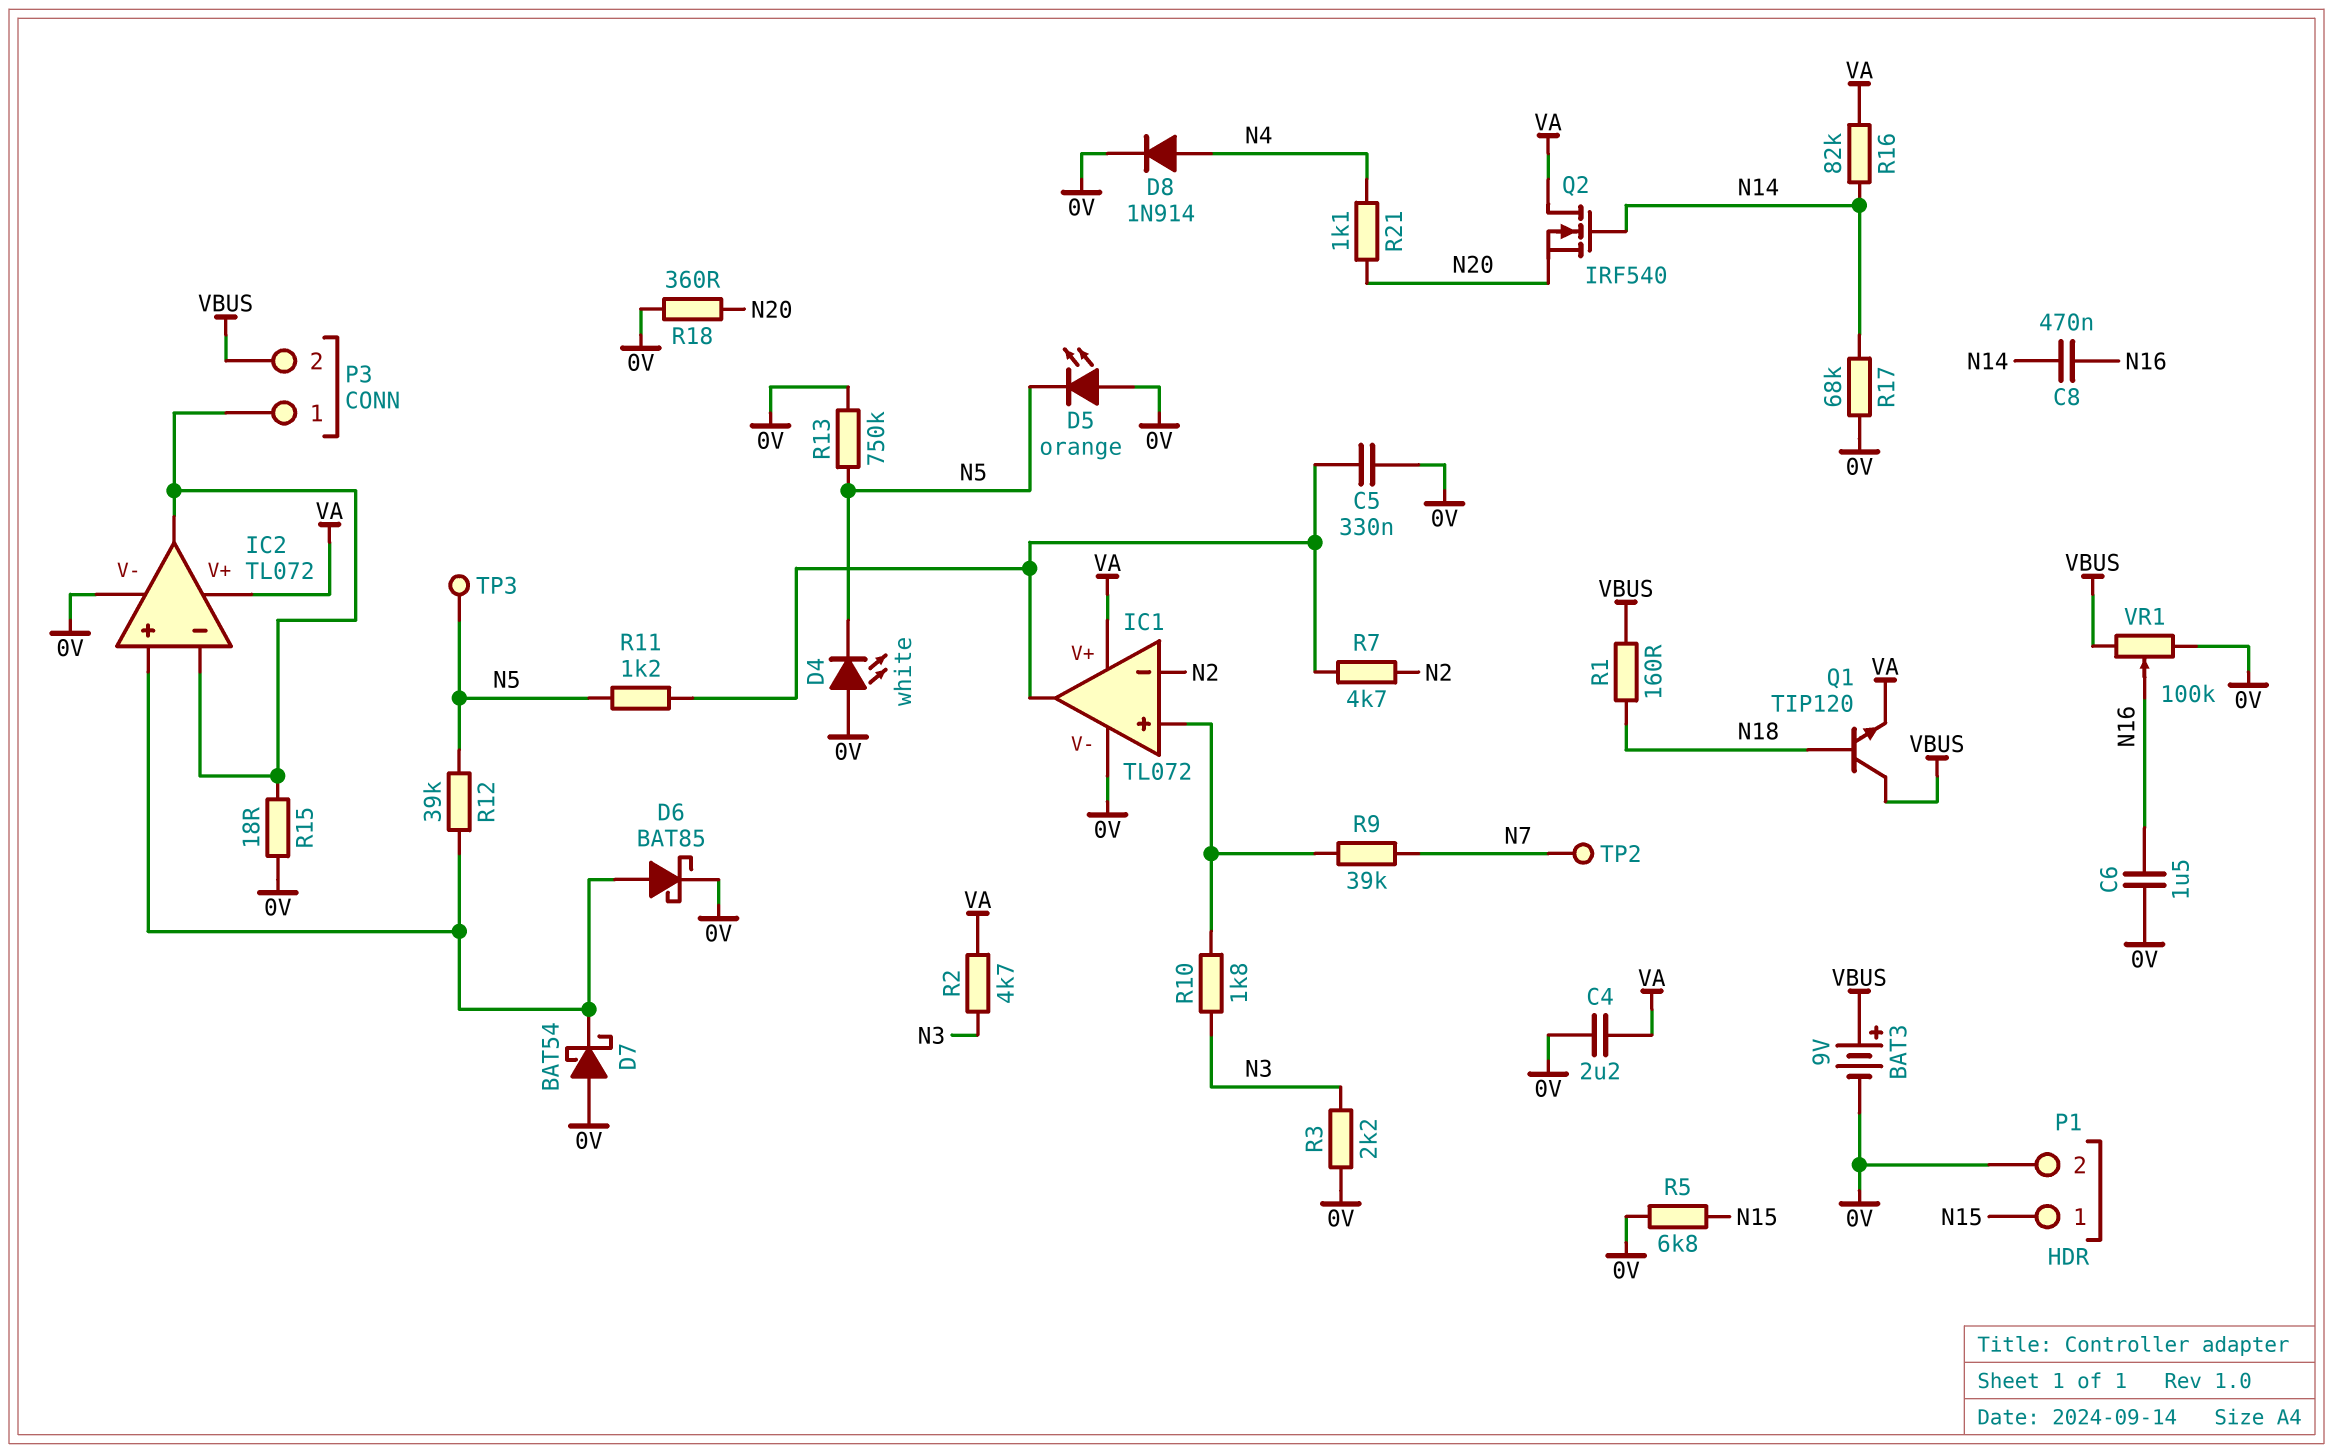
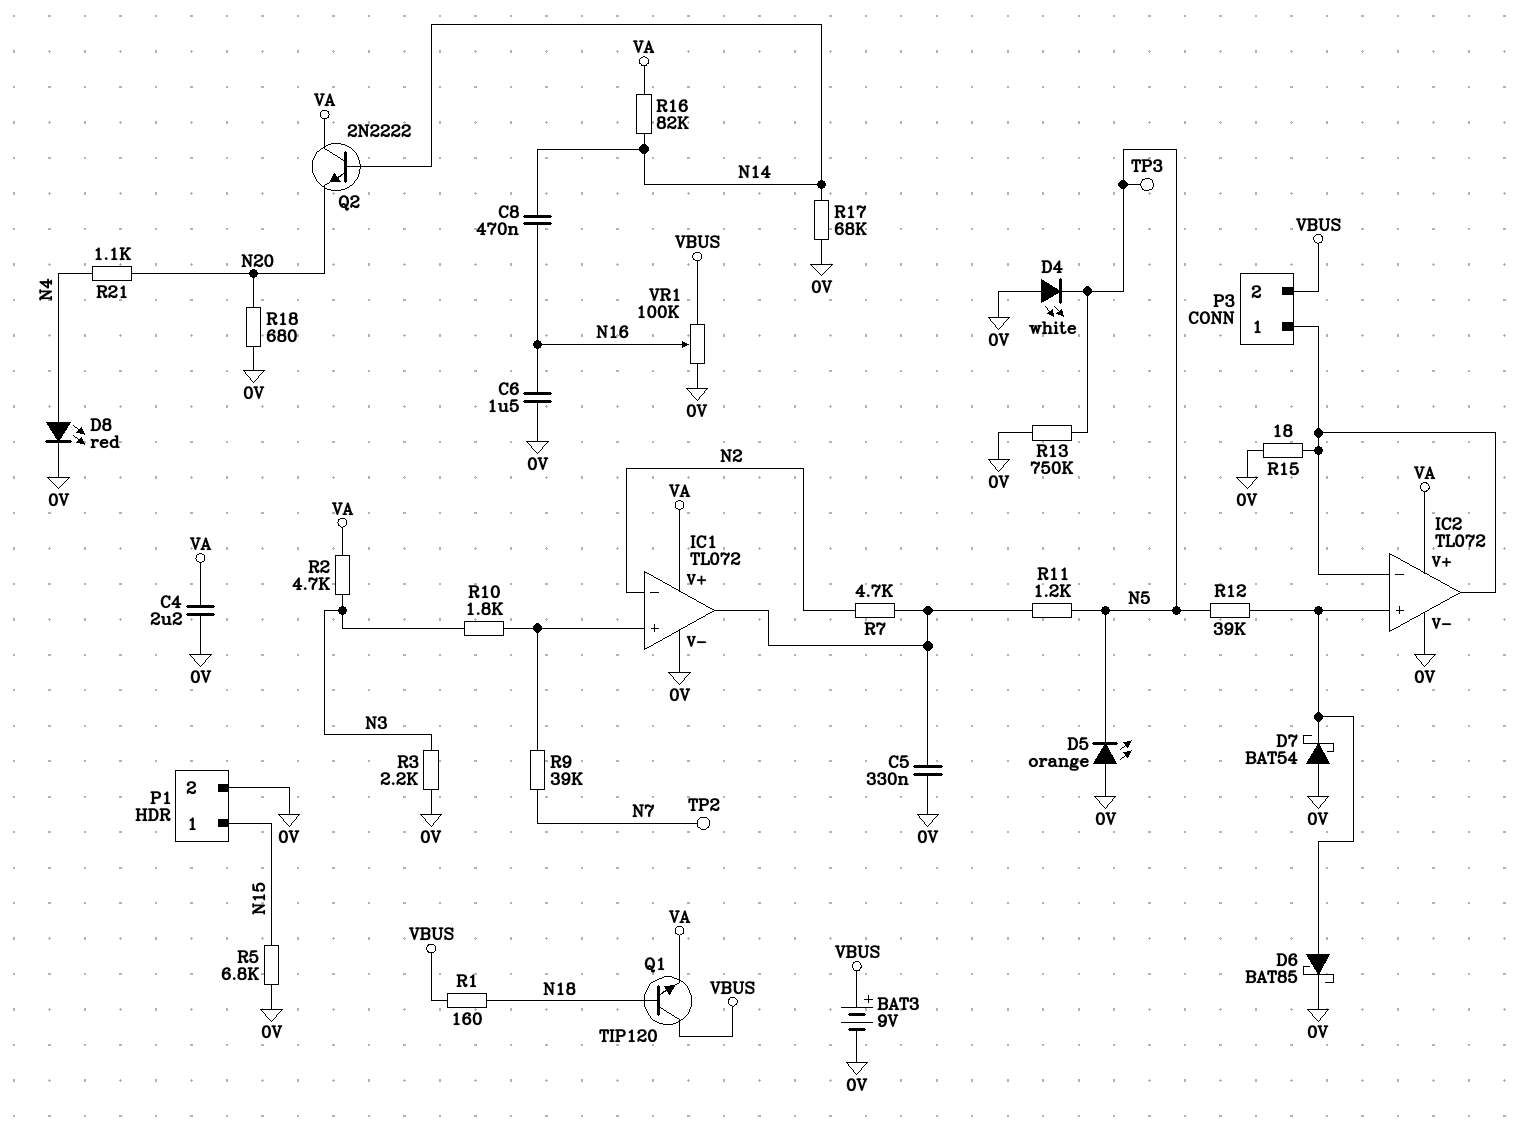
D8: diode 1N914 (A N4, K 0V) -> LED red (A N4, K 0V)
Q2: NMOS IRF540 (G N14, D VA, S N20) -> NPN 2N2222 (B N14, C VA, E N20)
R18: 360 (0V, N20) -> 680 (0V, N20)

